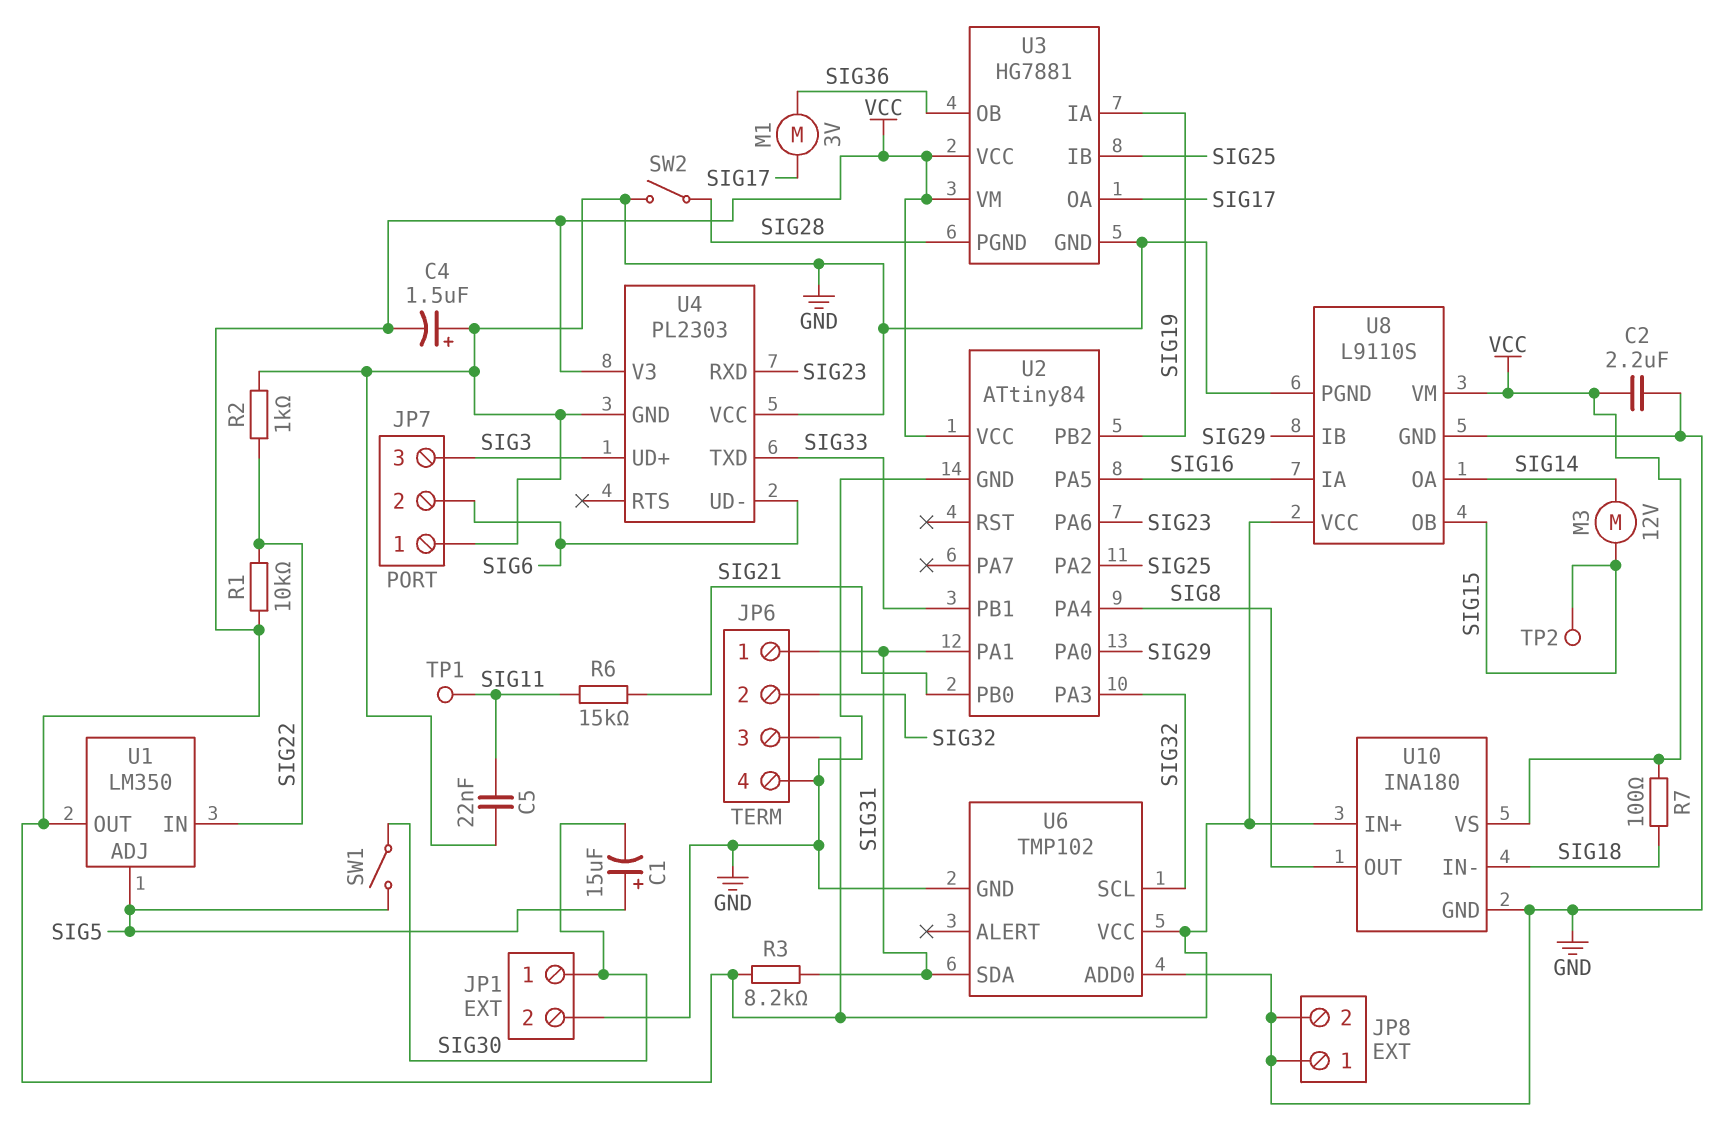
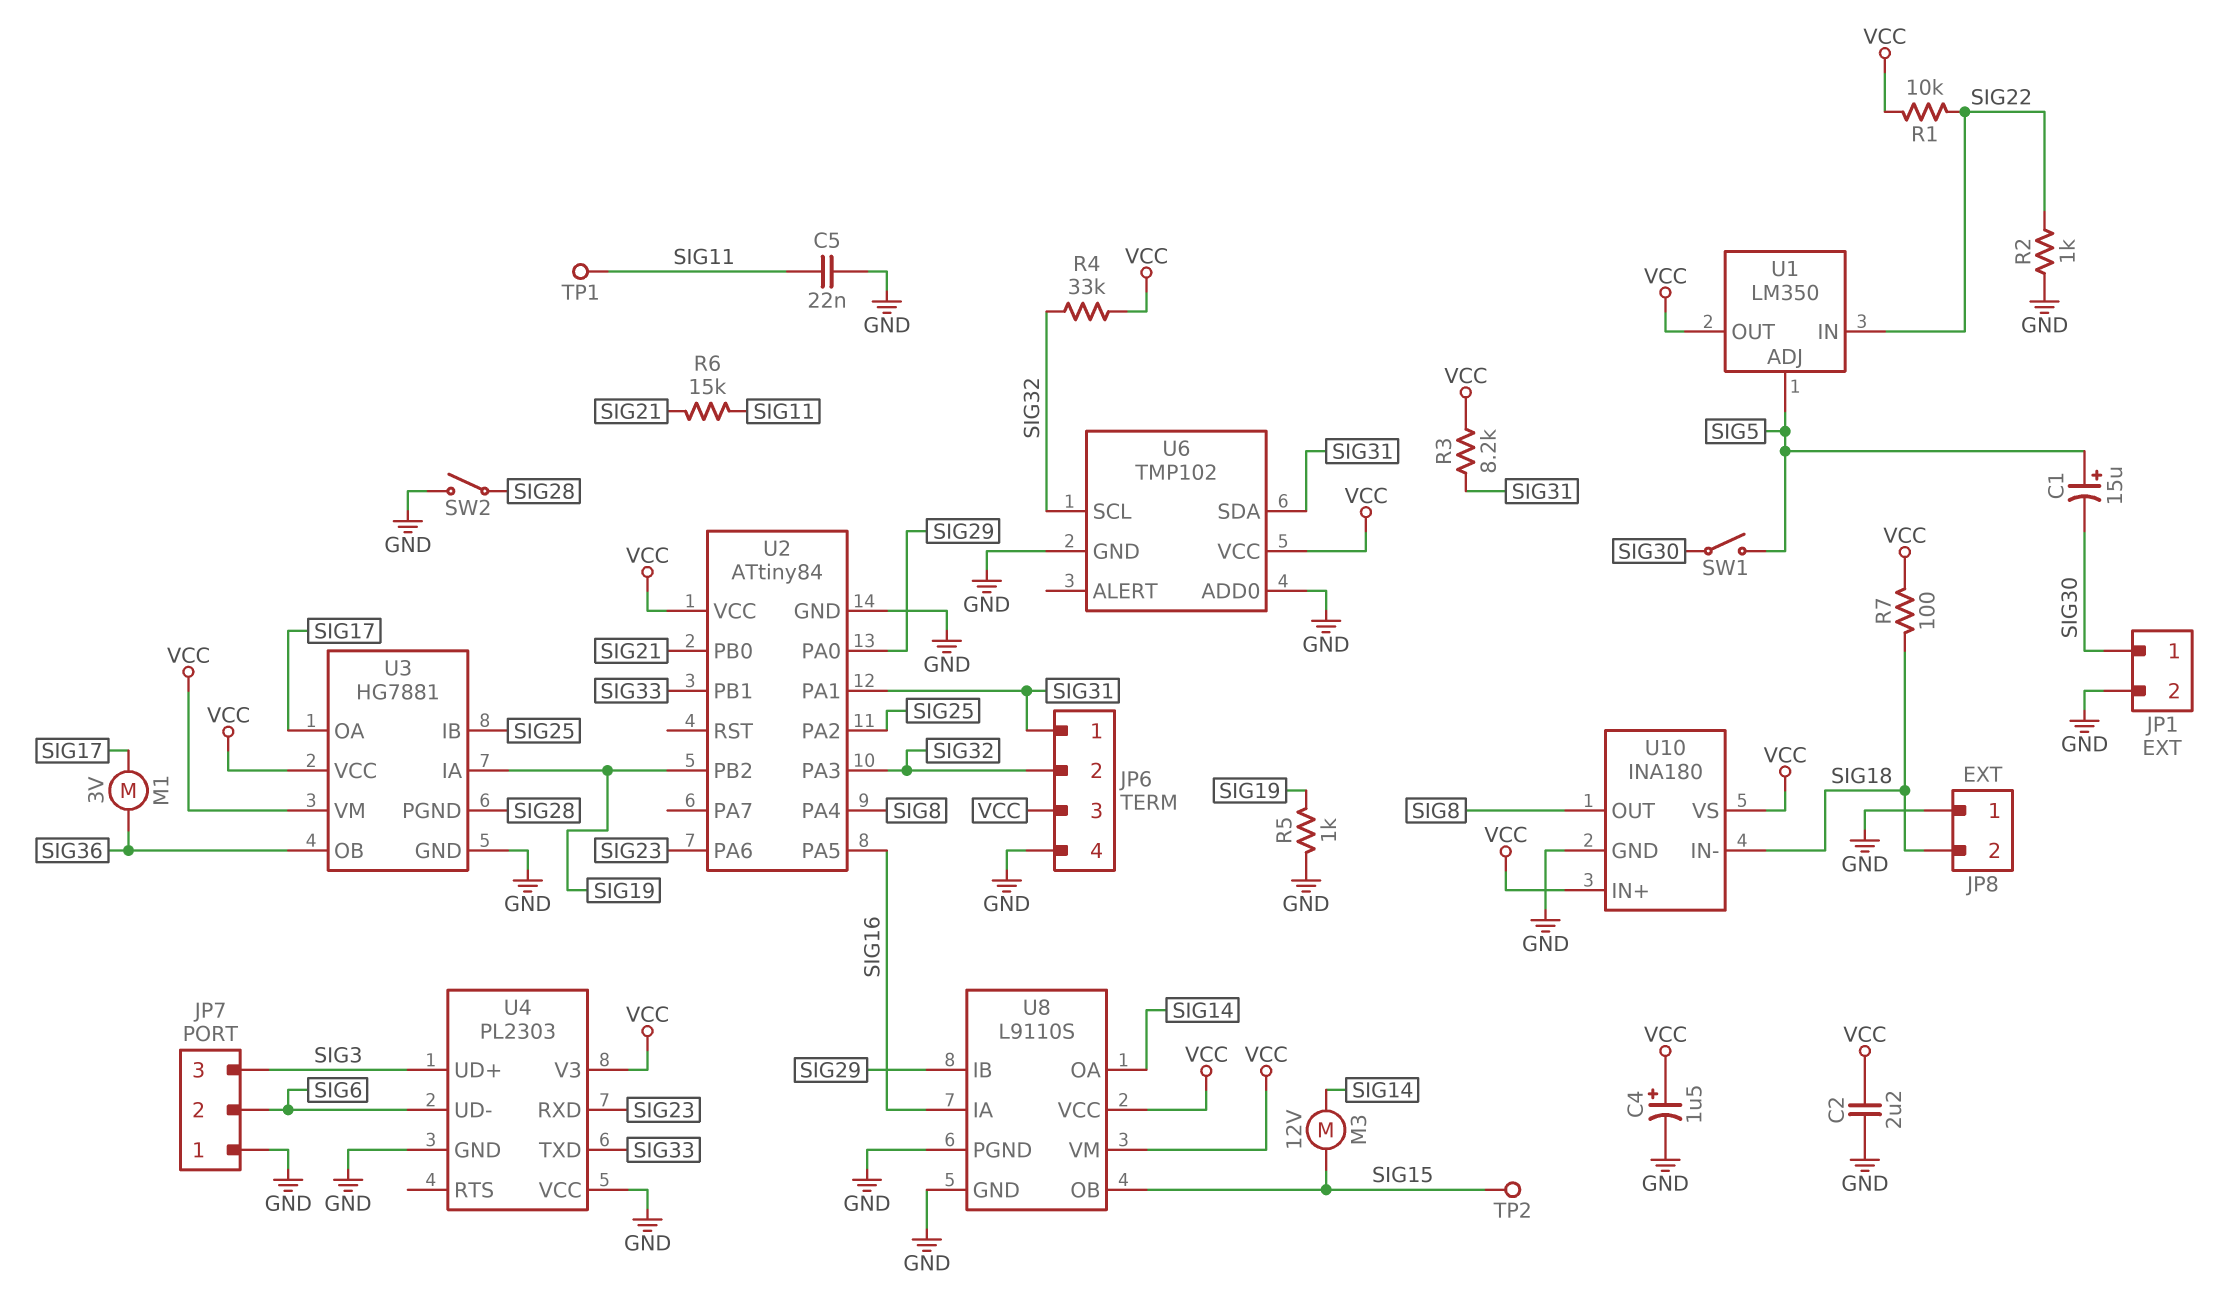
C4: 1.5uF (plus GND, minus VCC) -> 1.5uF (plus VCC, minus GND)
JP8 pin 2: GND -> SIG18
R4: none -> 33k (SIG32, VCC)
R5: none -> 1k (GND, SIG19)

